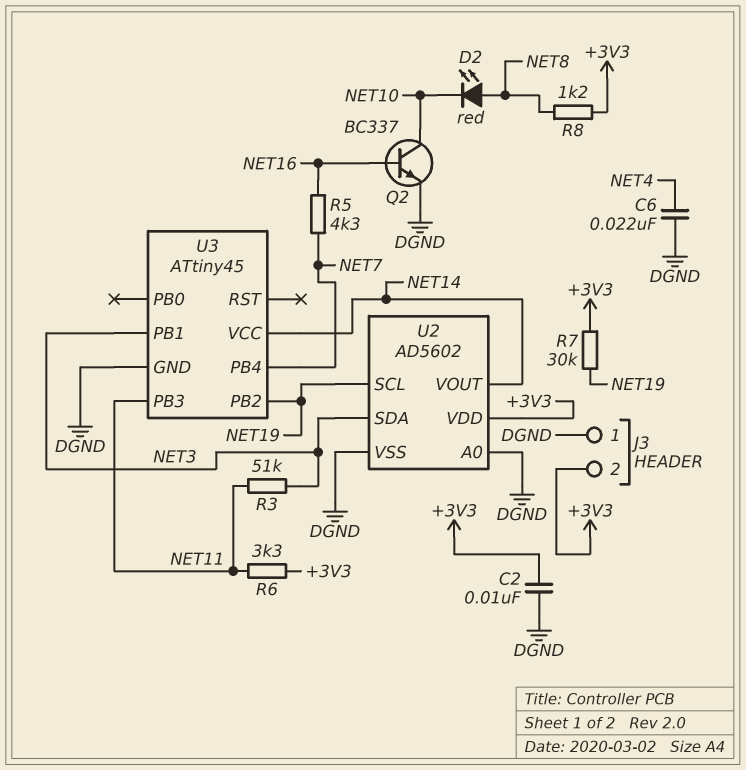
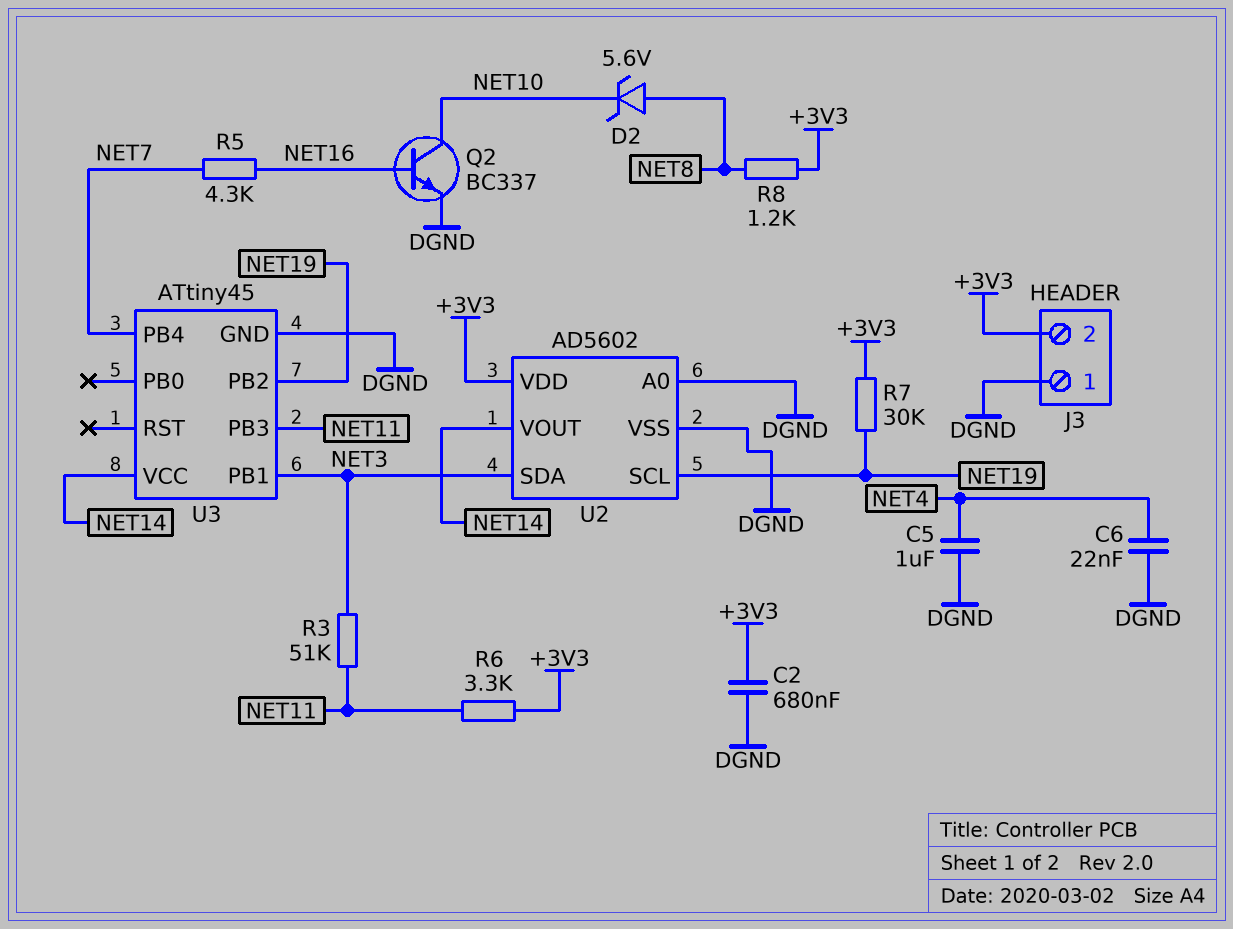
C2: 10nF (+3V3, DGND) -> 680nF (+3V3, DGND)
C5: none -> 1uF (DGND, NET4)
D2: LED red (A NET8, K NET10) -> zener 5.6V (A NET8, K NET10)

